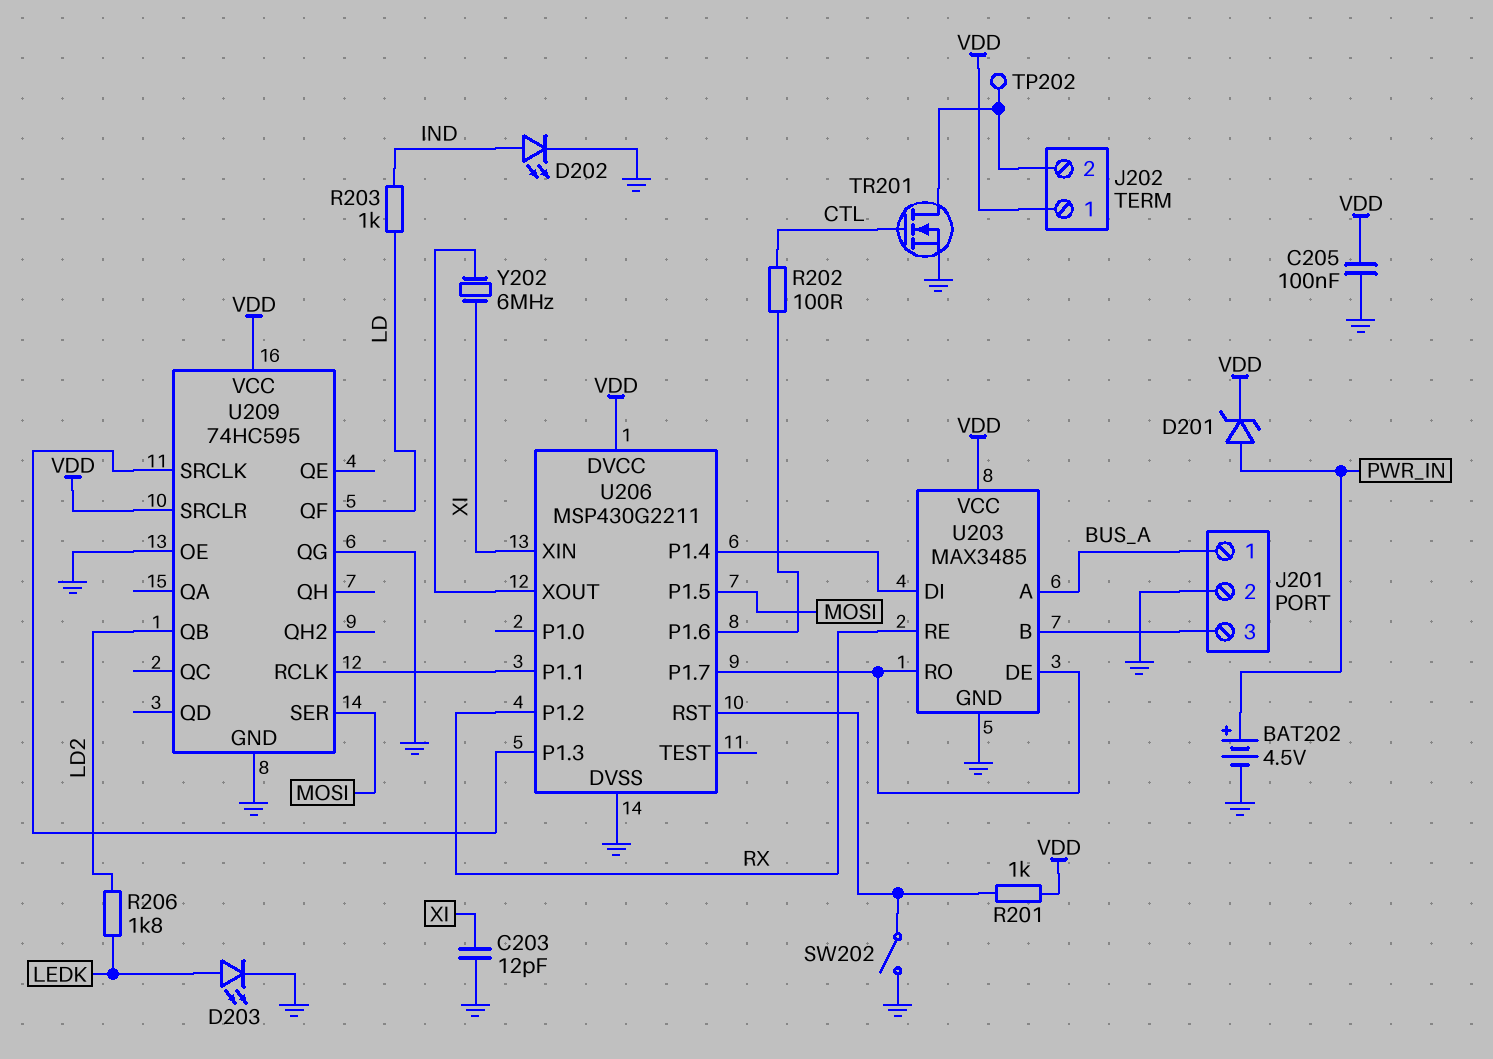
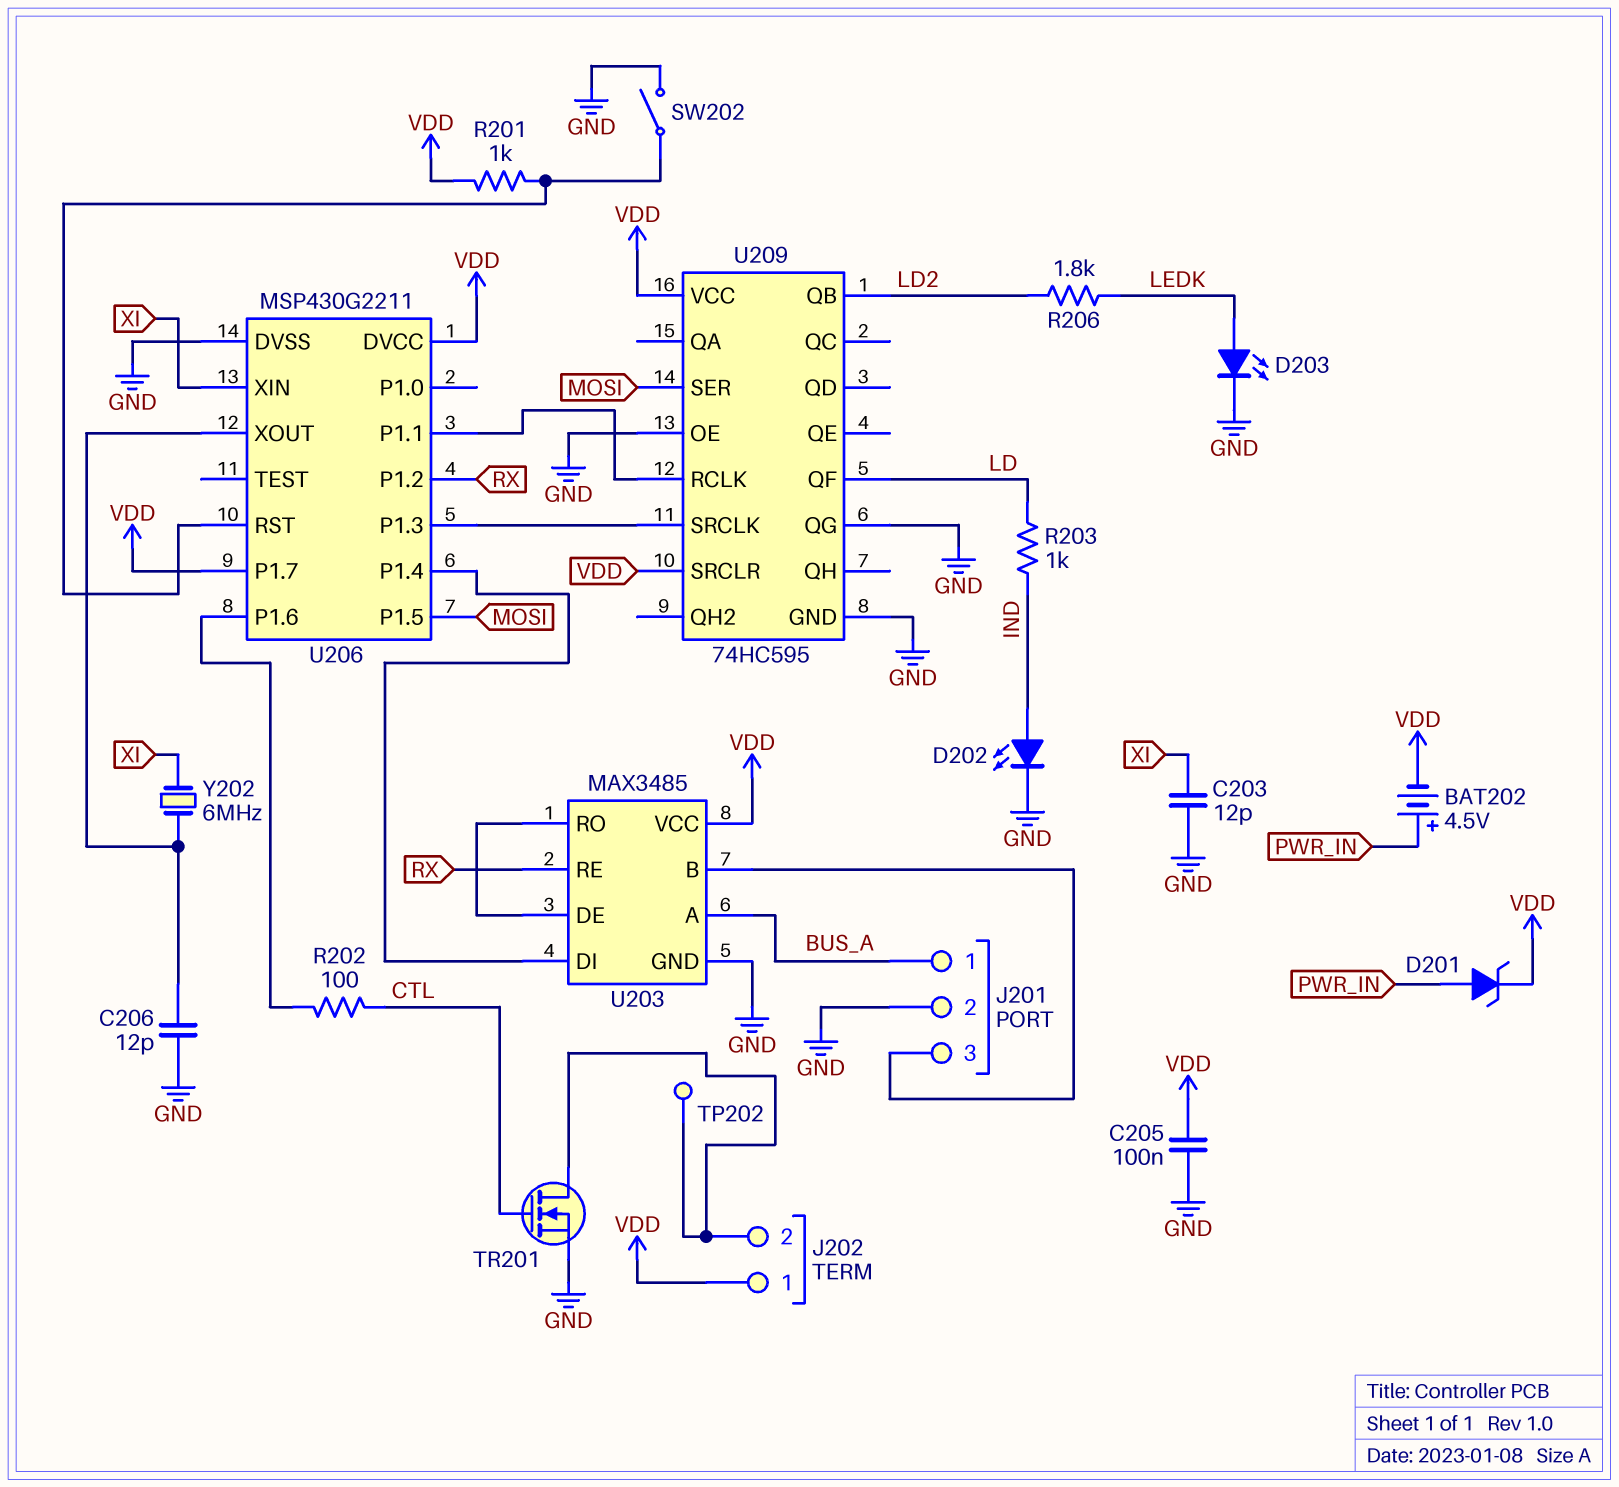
BAT202: 4.5V (plus PWR_IN, minus GND) -> 4.5V (plus PWR_IN, minus VDD)
C206: none -> 12pF (GND, U206/XOUT)
U206 pin P1.7: U203/DE -> VDD

